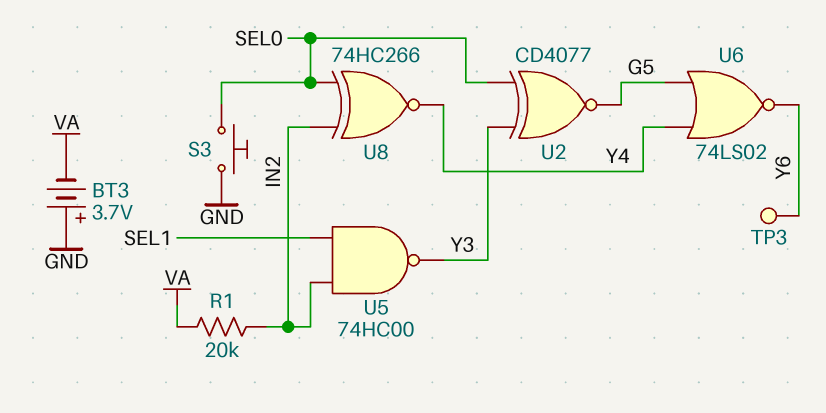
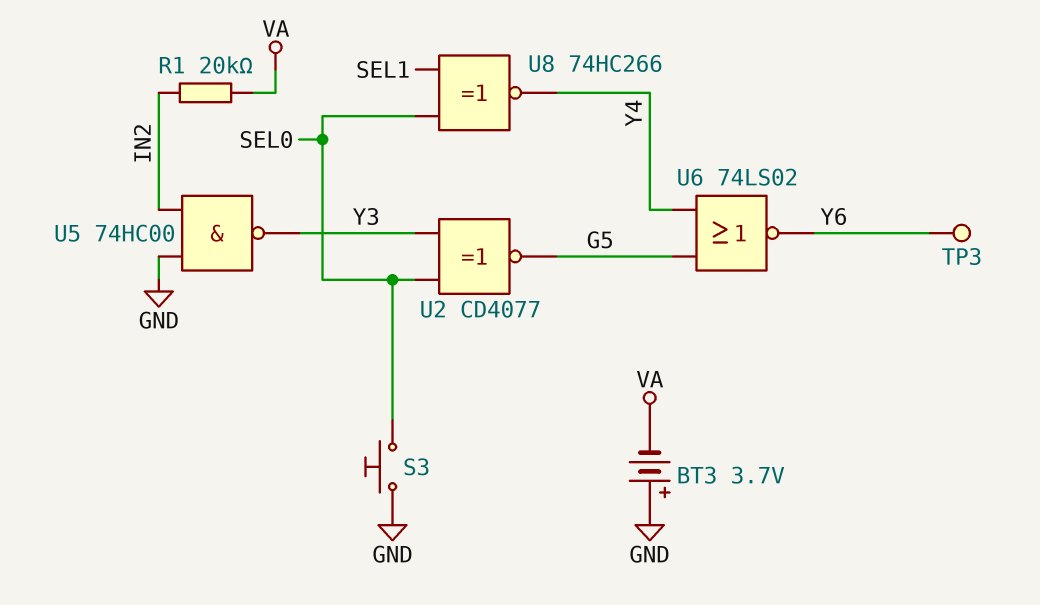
U5: NAND 74HC00 (in IN2, in SEL1, out Y3) -> NAND 74HC00 (in GND, in IN2, out Y3)
U8: XNOR 74HC266 (in IN2, in SEL0, out Y4) -> XNOR 74HC266 (in SEL0, in SEL1, out Y4)

